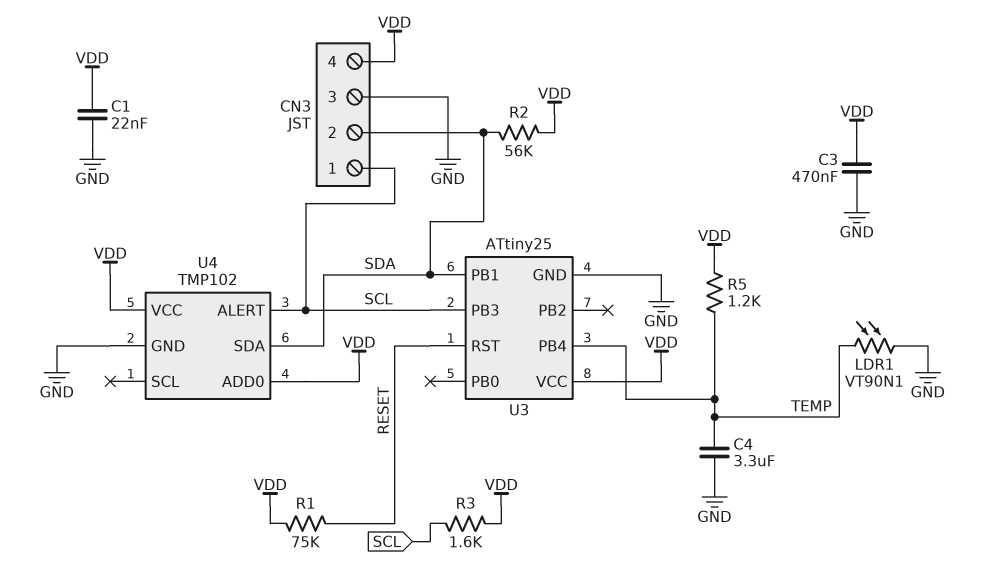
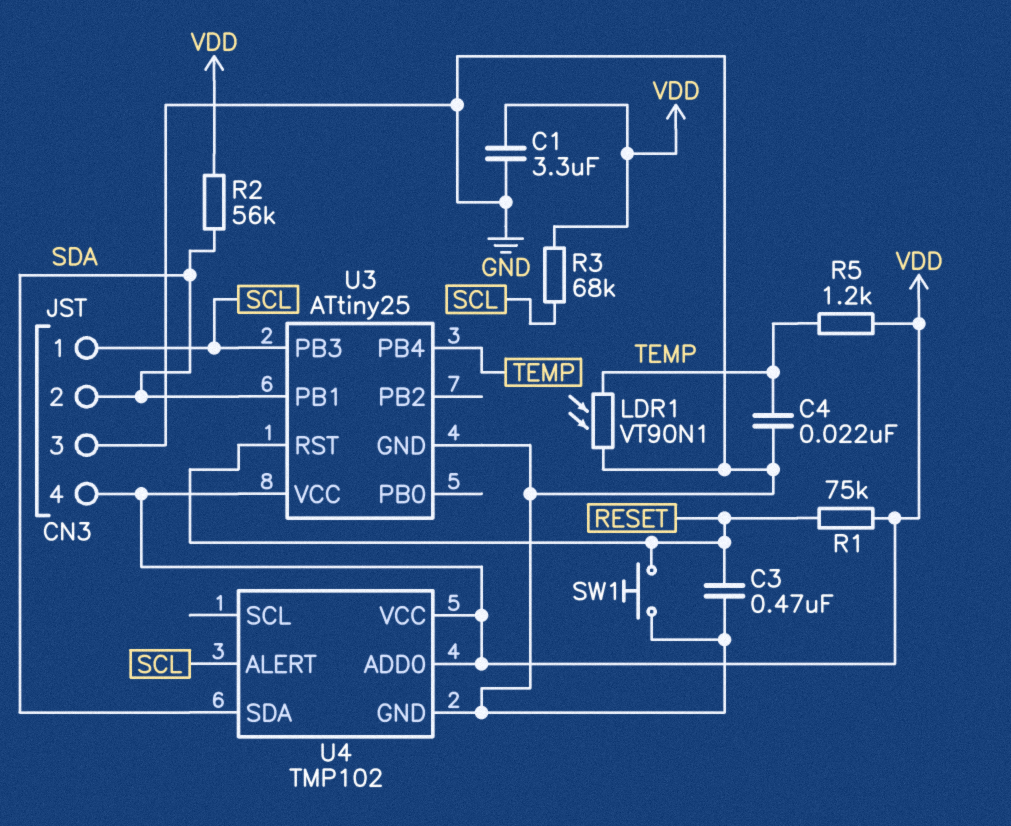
C1: 22nF (GND, VDD) -> 3.3uF (GND, VDD)
C3: 470nF (GND, VDD) -> 470nF (GND, RESET)
C4: 3.3uF (GND, TEMP) -> 22nF (GND, TEMP)
R3: 1.6k (SCL, VDD) -> 68k (SCL, VDD)
SW1: none -> button (GND, RESET)

